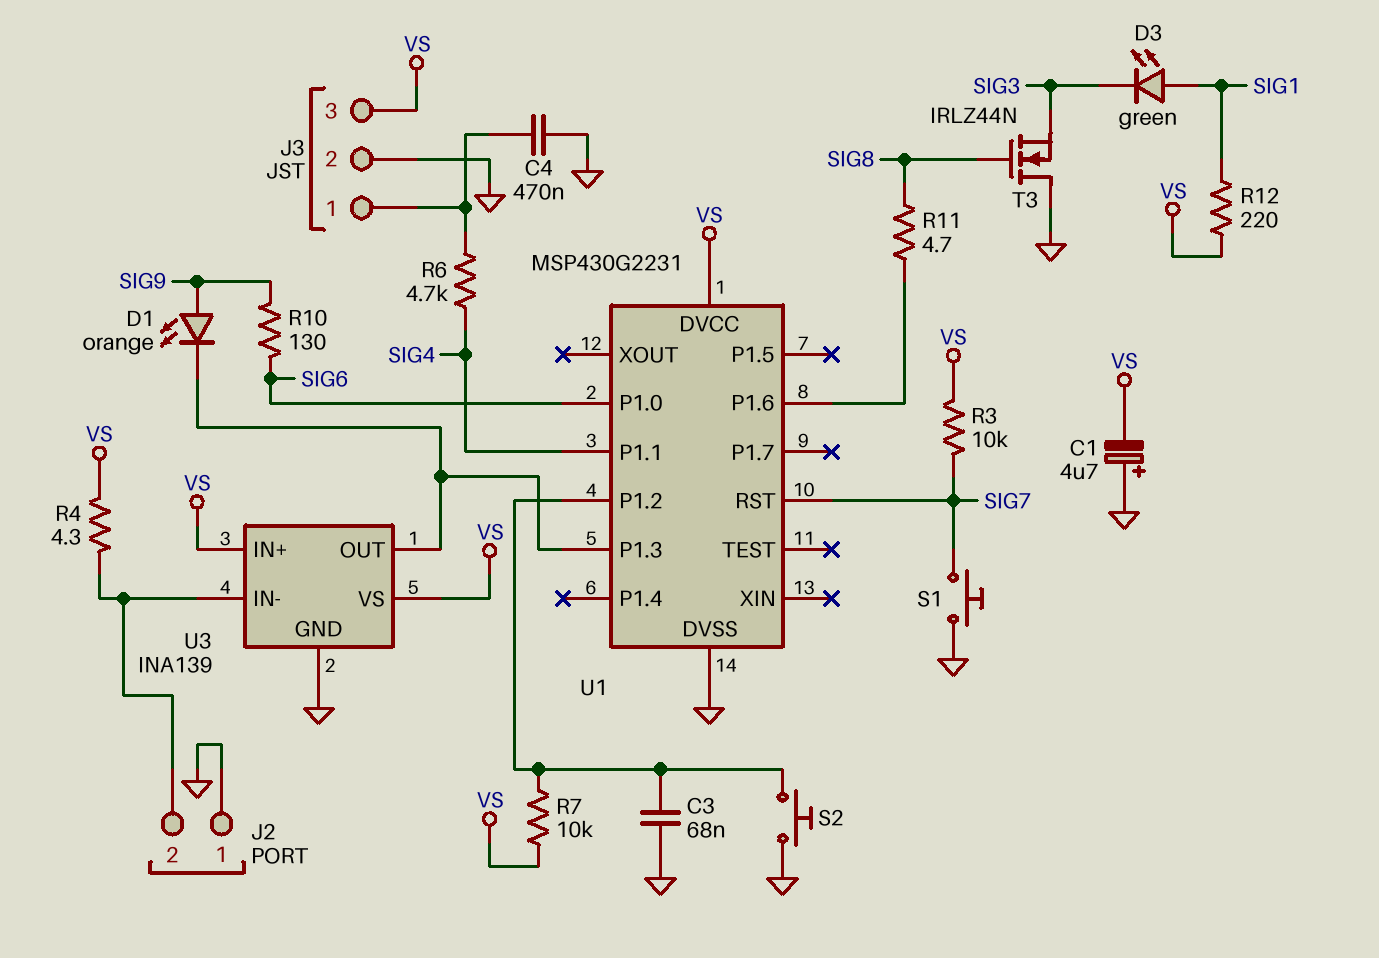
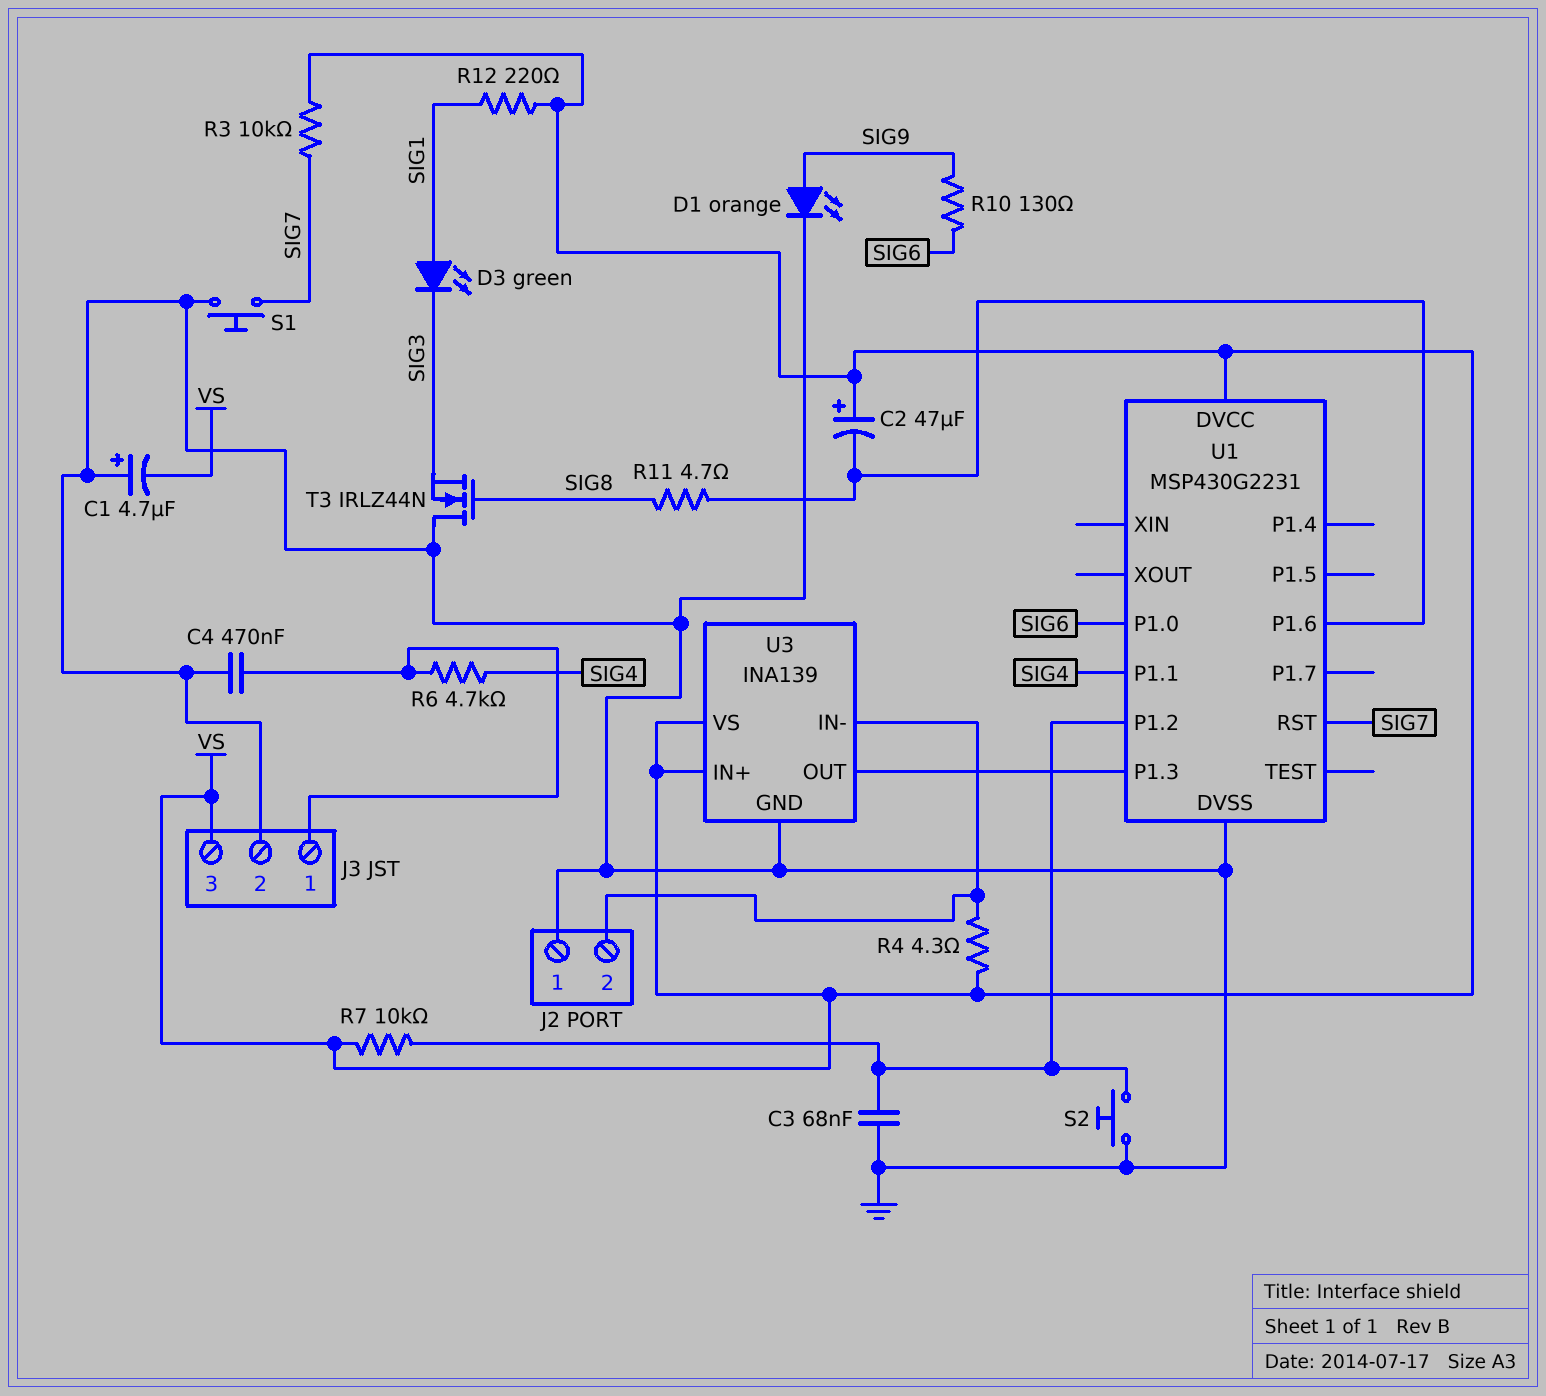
C2: none -> 47uF (plus VS, minus U1/P1.6)
D1: LED orange (A SIG9, K U1/P1.3) -> LED orange (A SIG9, K GND)

